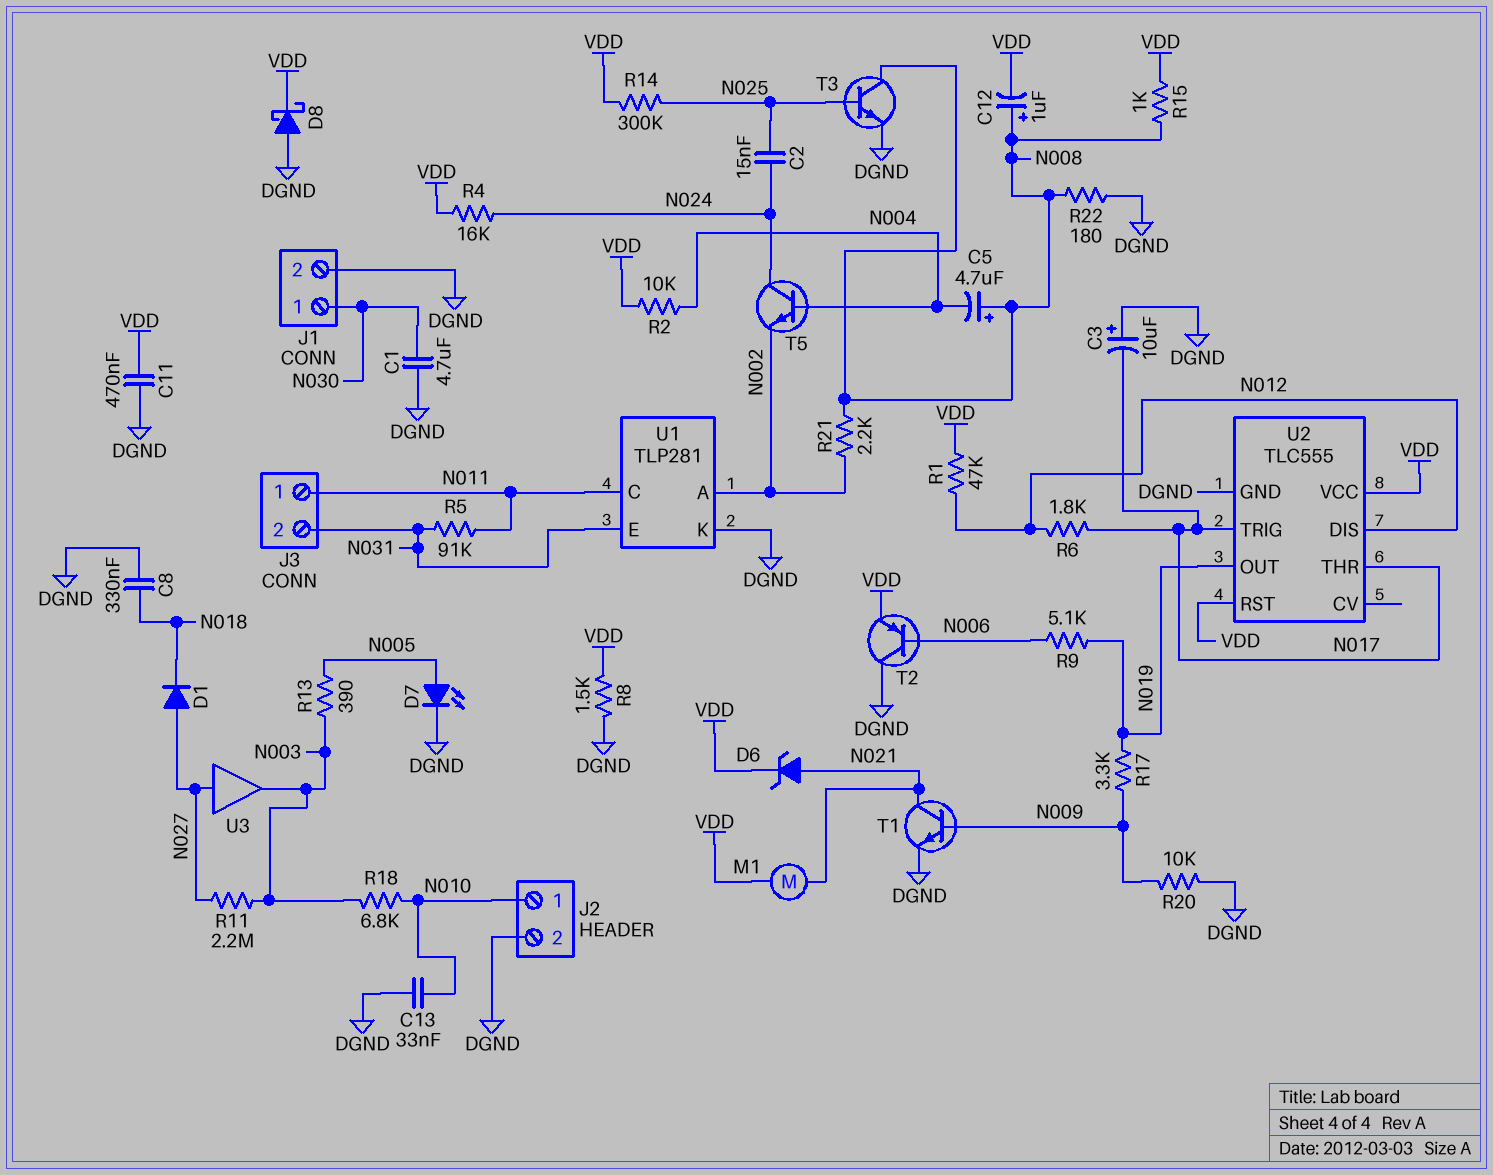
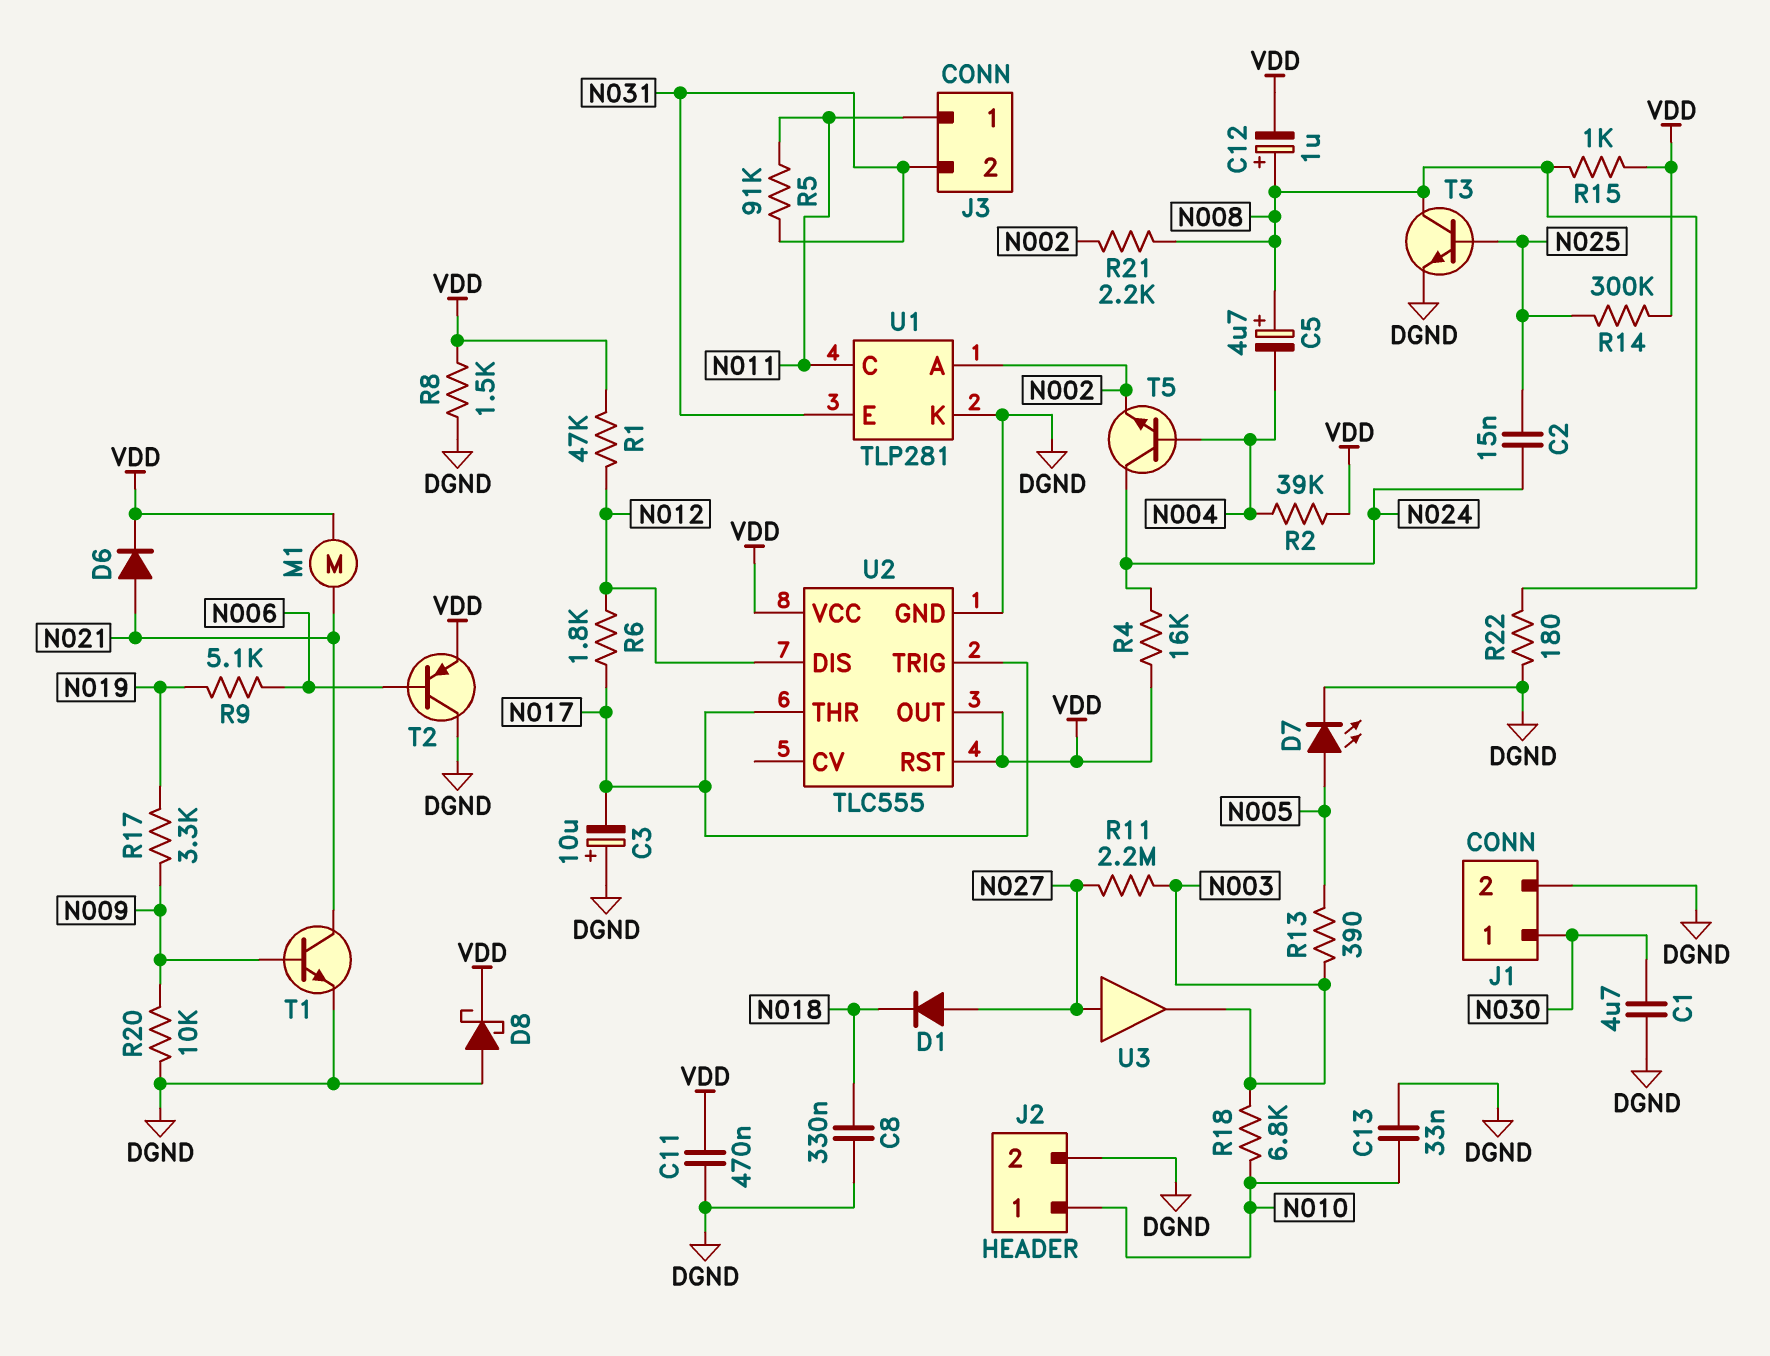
D6: zener (A N021, K VDD) -> diode (A N021, K VDD)
R2: 10k (N004, VDD) -> 39k (N004, VDD)
U2 pin OUT: N019 -> VDD

